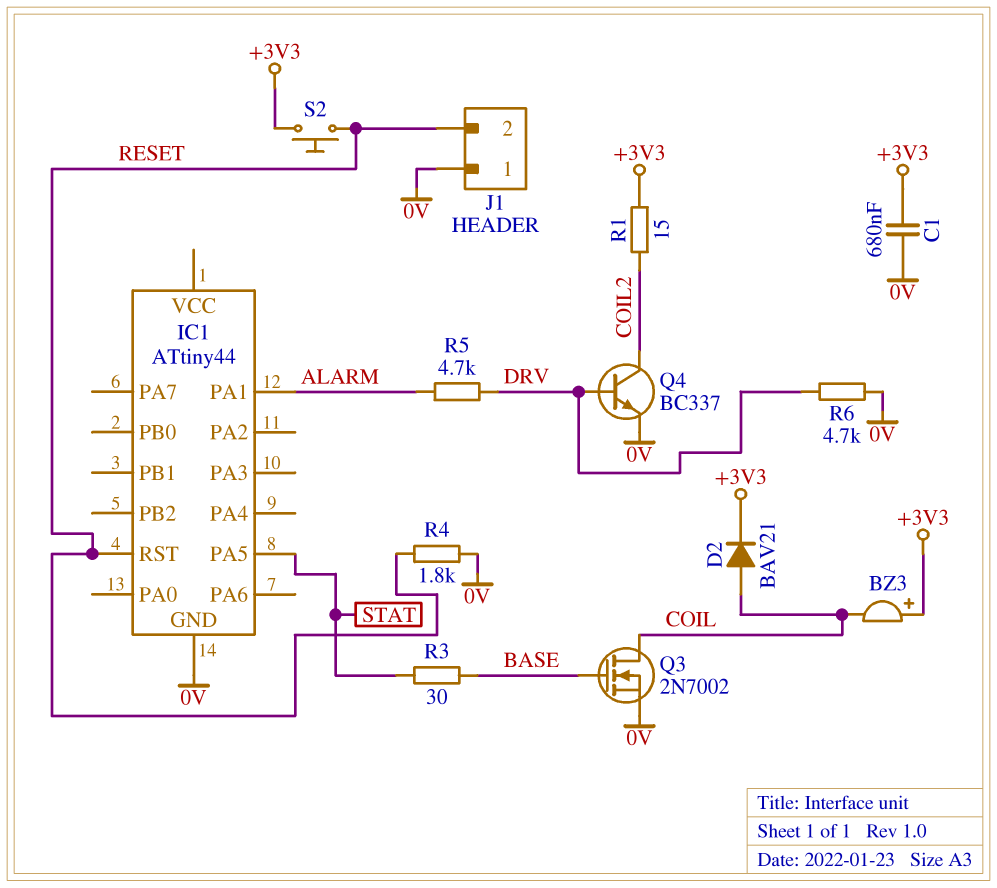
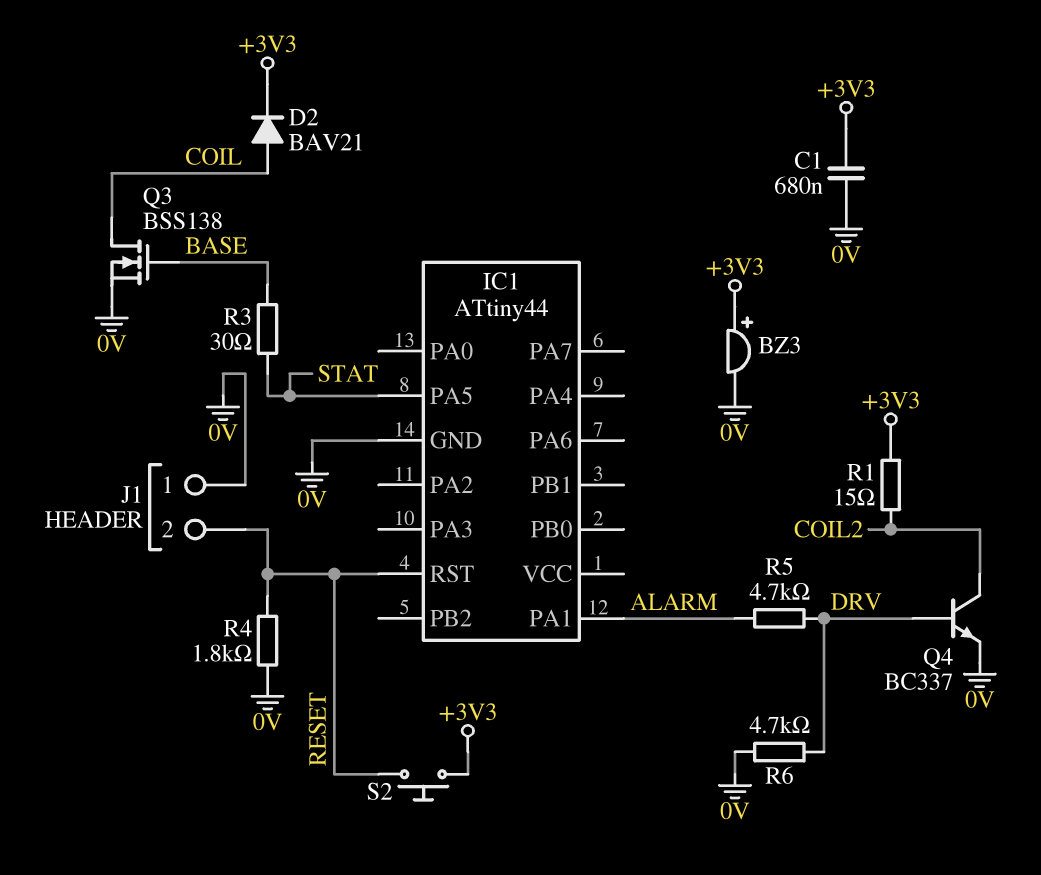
BZ3: buzzer (plus +3V3, minus COIL) -> buzzer (plus +3V3, minus 0V)
Q3: NMOS 2N7002 (G BASE, D COIL, S 0V) -> NMOS BSS138 (G BASE, D COIL, S 0V)

